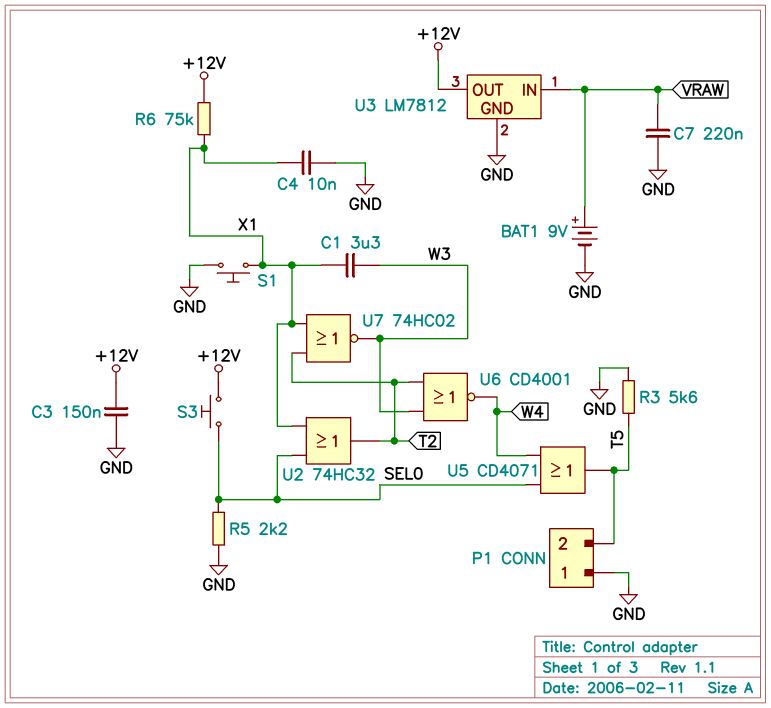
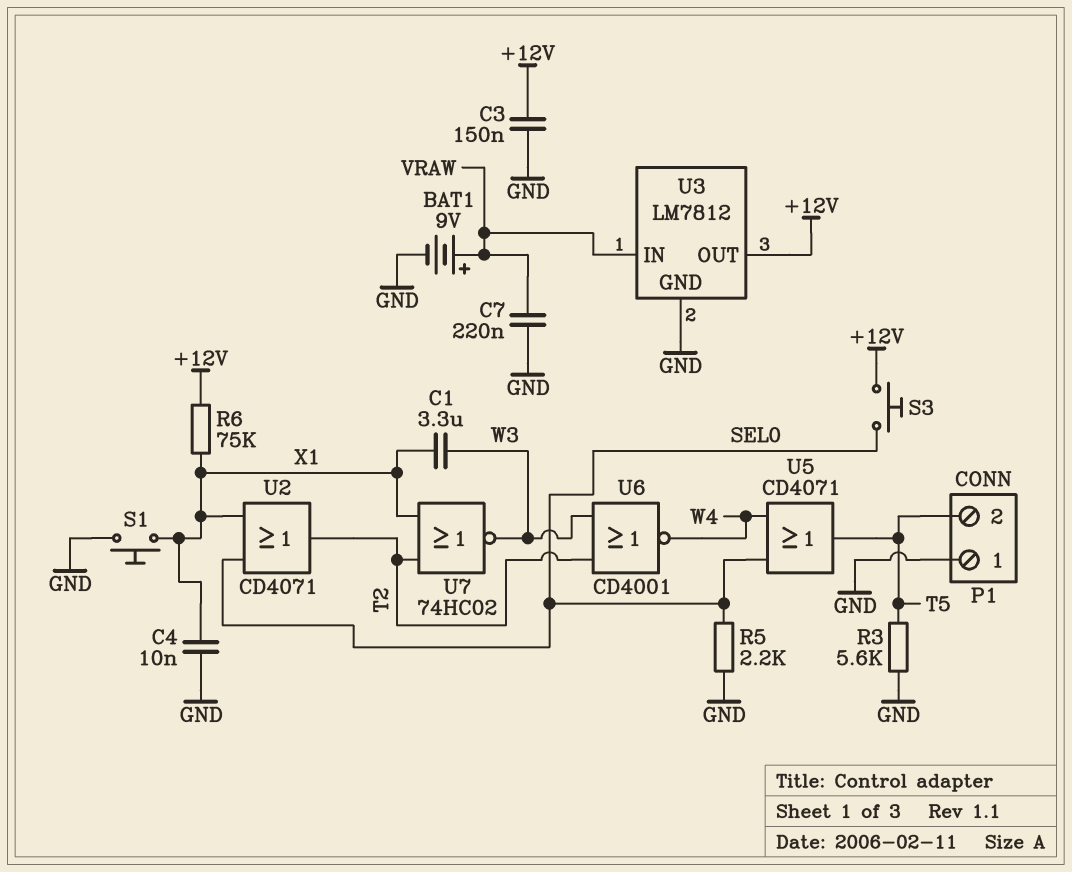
U2: OR 74HC32 (in SEL0, in X1, out T2) -> OR CD4071 (in SEL0, in X1, out T2)

